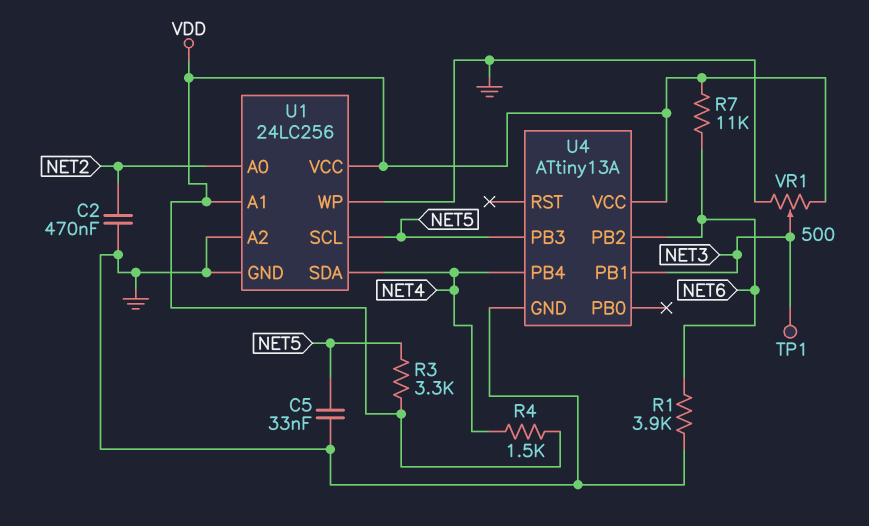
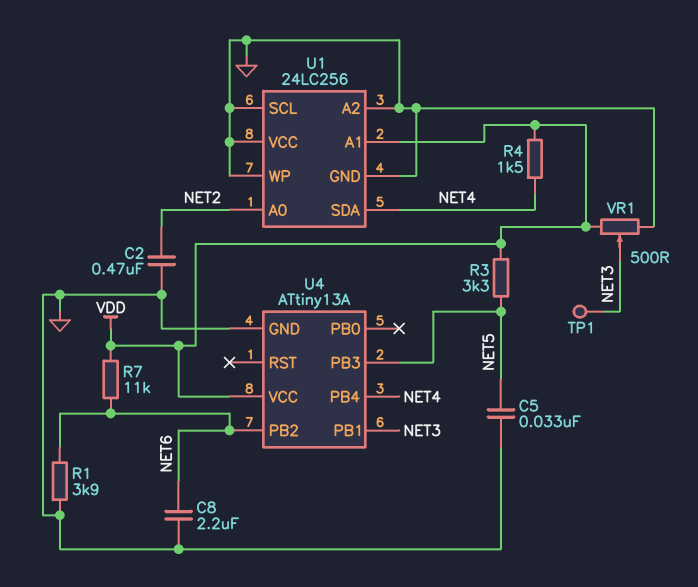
C8: none -> 2.2uF (GND, NET6)
U1 pin SCL: NET5 -> GND
U1 pin VCC: VDD -> GND

